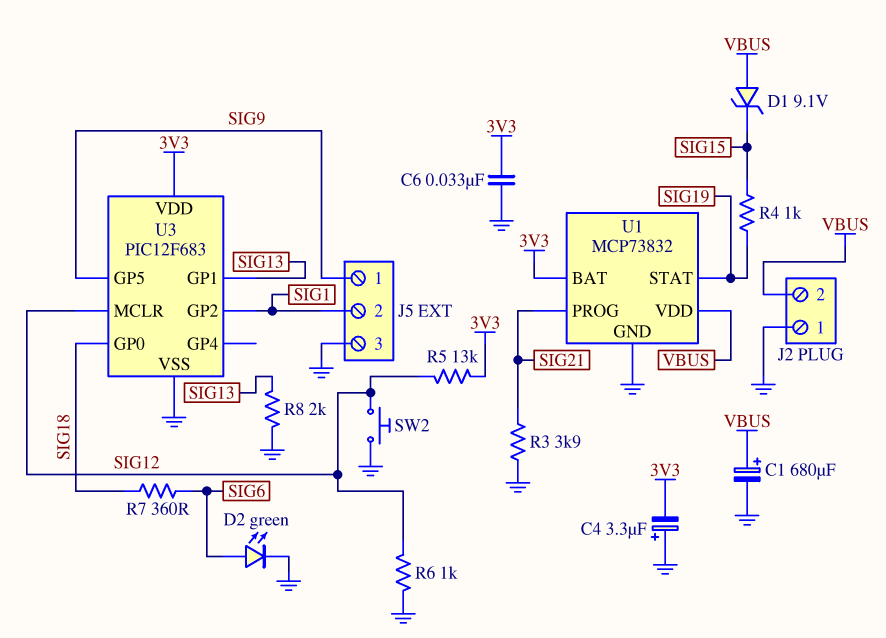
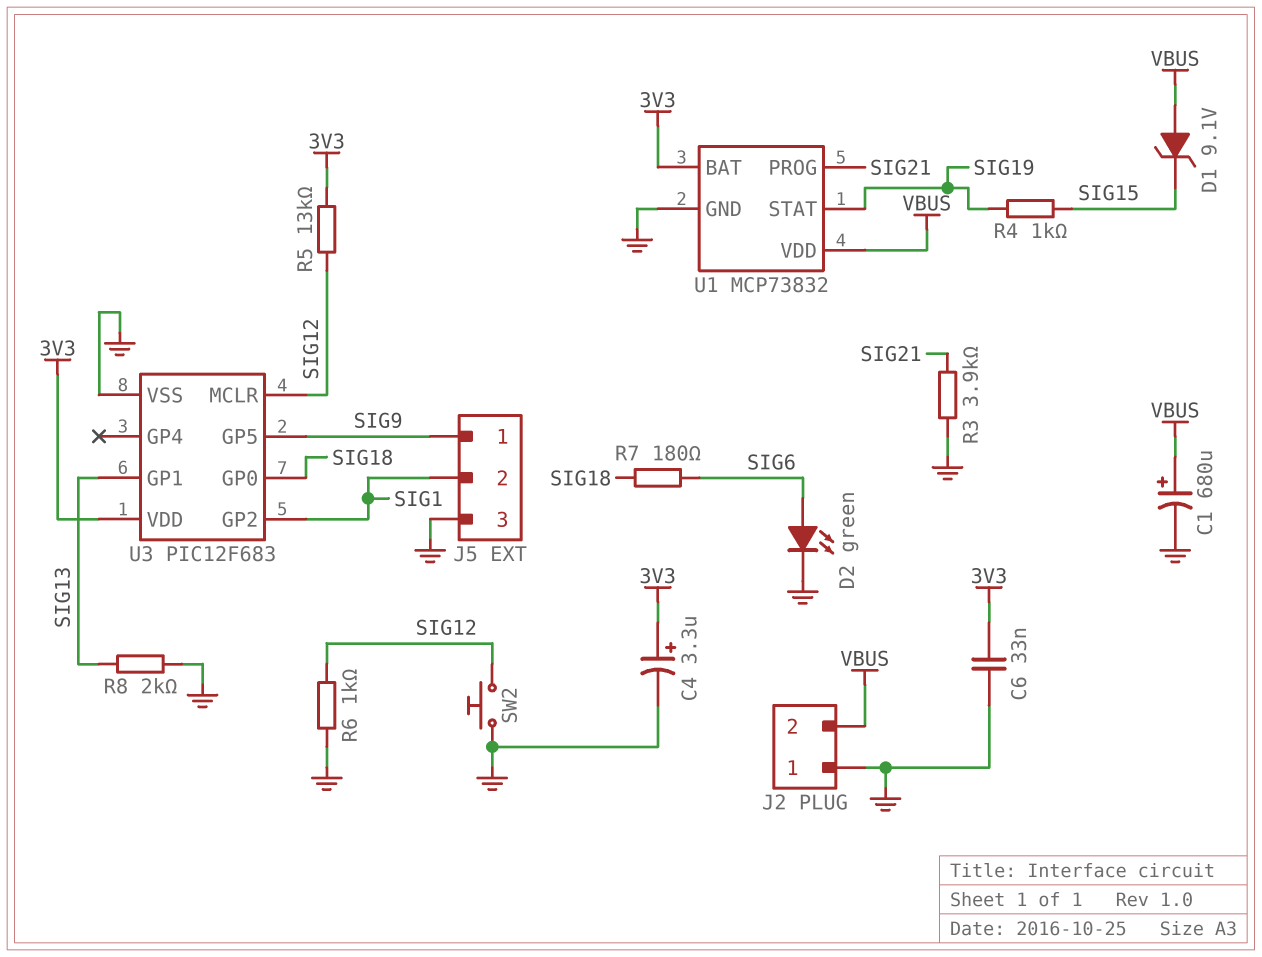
C4: 3.3uF (plus GND, minus 3V3) -> 3.3uF (plus 3V3, minus GND)
R7: 360 (SIG6, SIG18) -> 180 (SIG6, SIG18)

